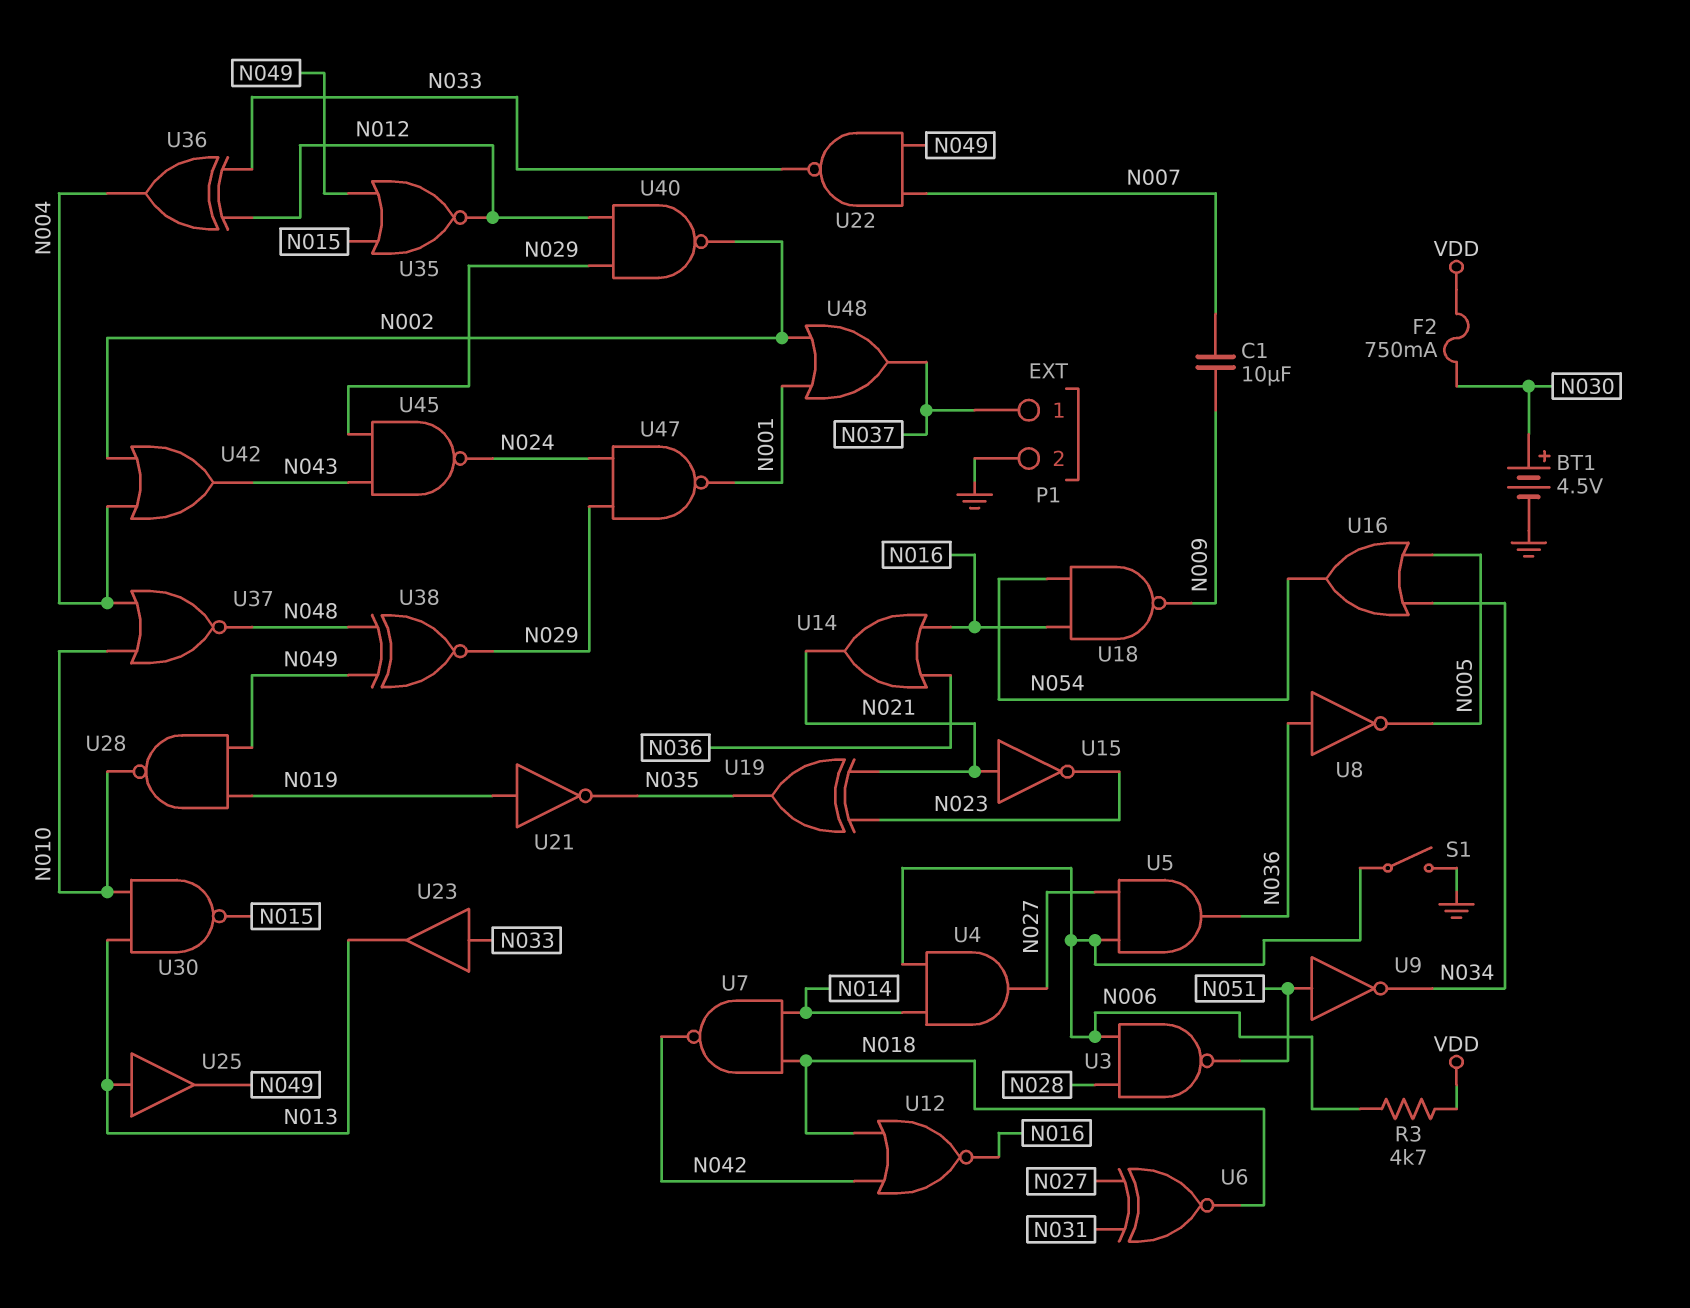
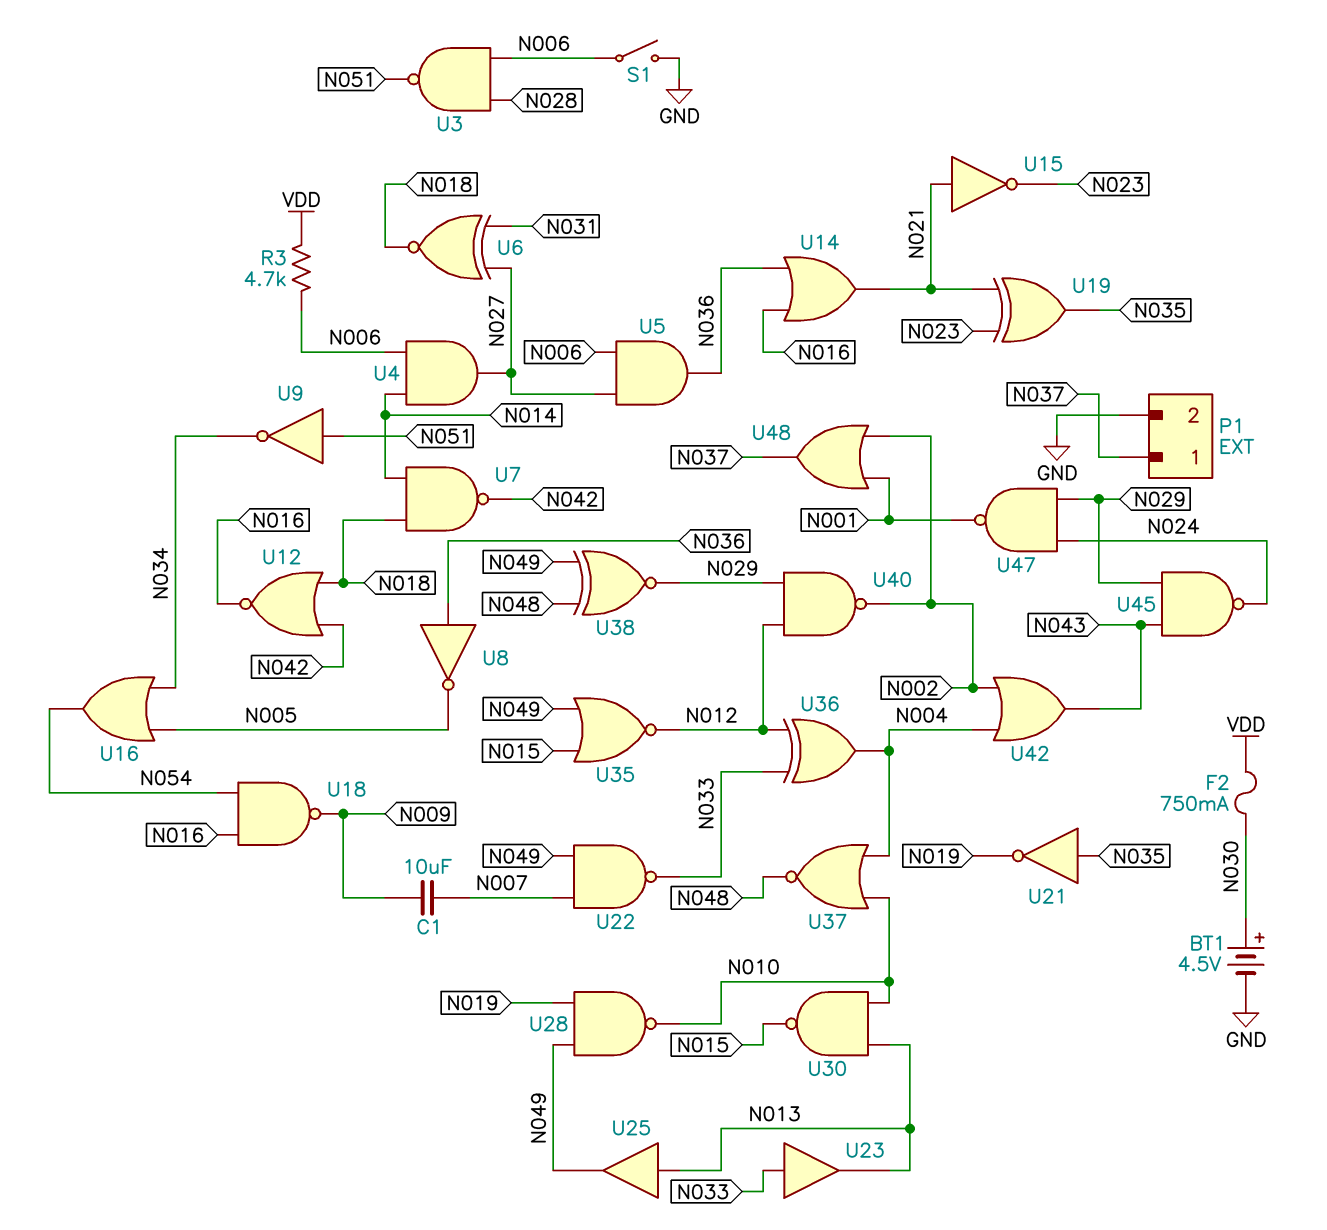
U21: NOT (in N019, out N035) -> NOT (in N035, out N019)

